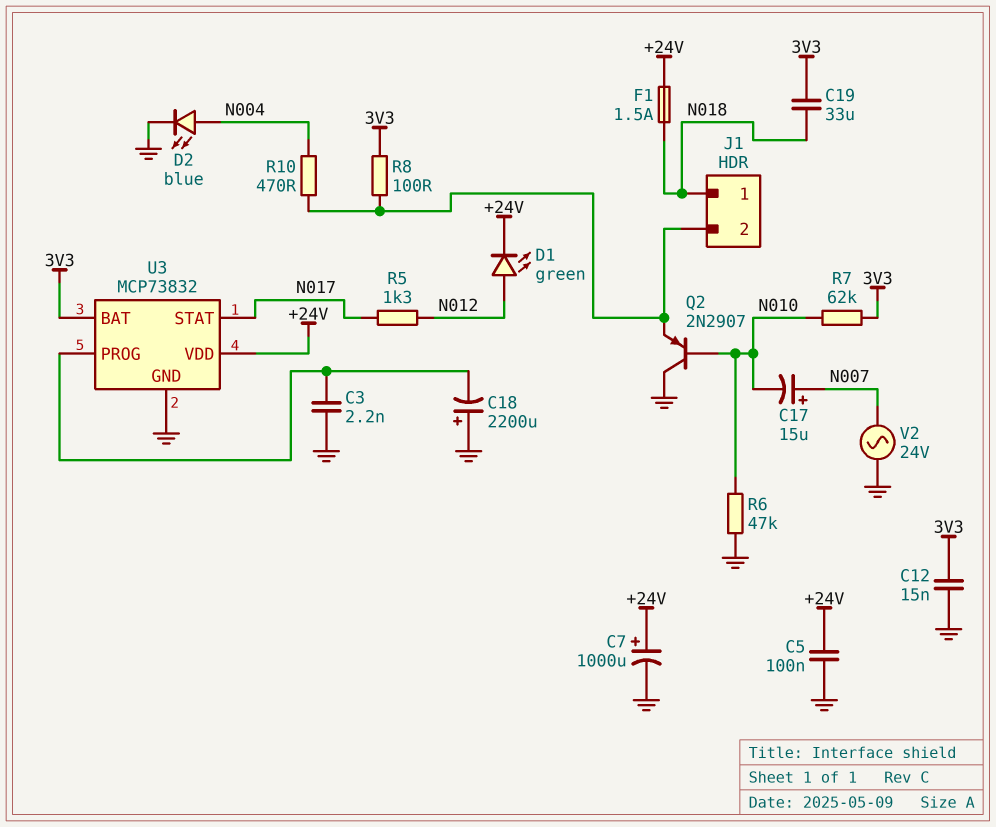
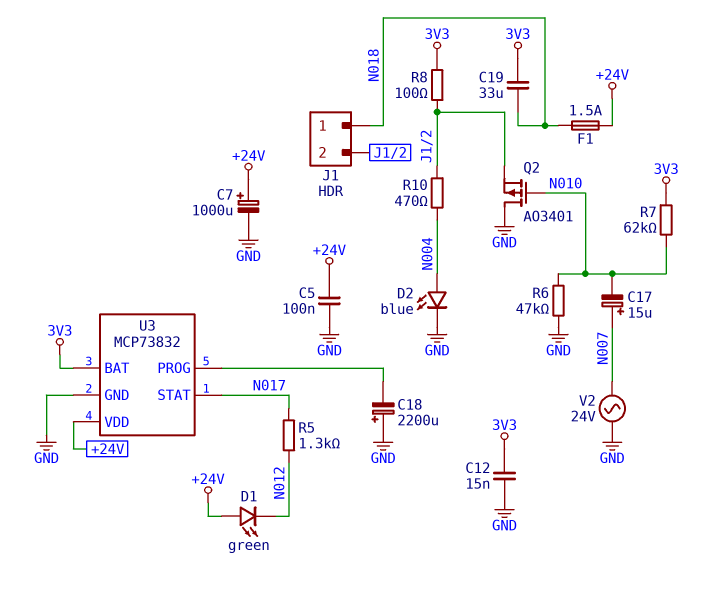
C3: 2.2nF (GND, U3/PROG) -> none
D1: LED green (A N012, K +24V) -> LED green (A +24V, K N012)
Q2: PNP 2N2907 (B N010, C GND, E J1/2) -> PMOS AO3401 (G N010, D GND, S J1/2)

